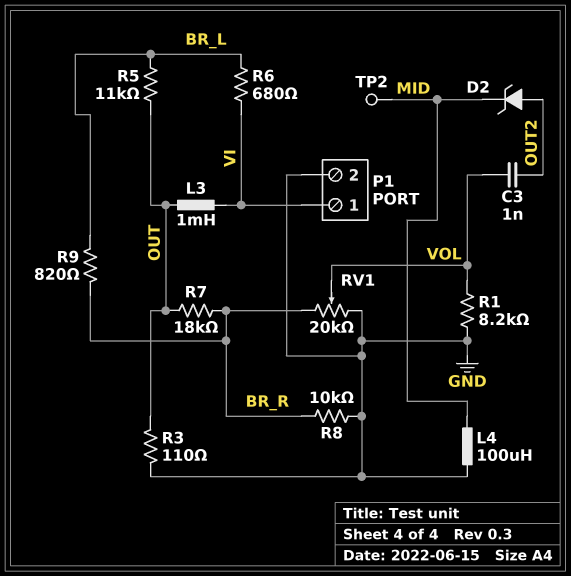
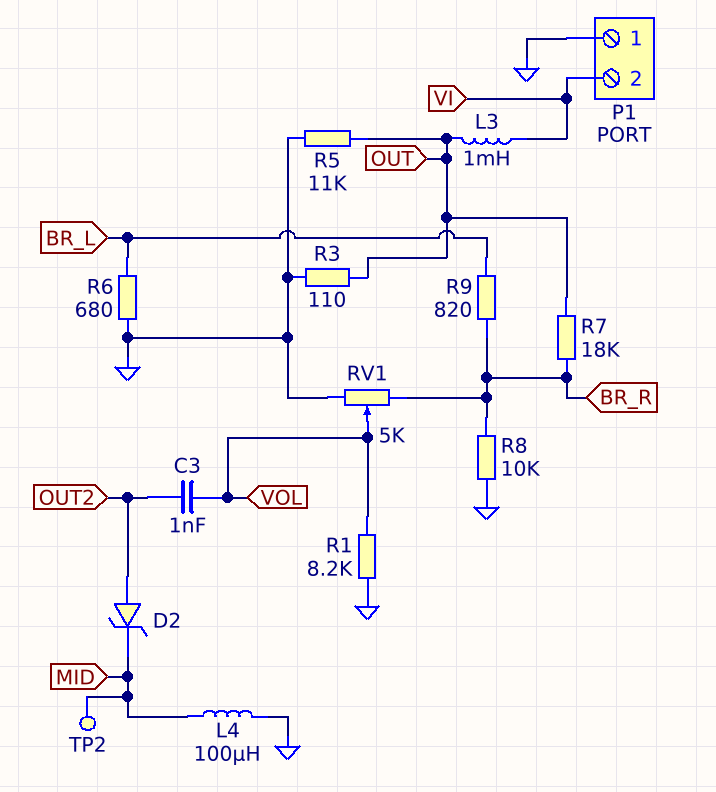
P1 pin 1: VI -> GND
P1 pin 2: GND -> VI
R5: 11k (BR_L, OUT) -> 11k (GND, OUT)
R6: 680 (BR_L, VI) -> 680 (BR_L, GND)
RV1: 20k (BR_R, GND, wiper VOL) -> 5k (BR_R, GND, wiper VOL)

